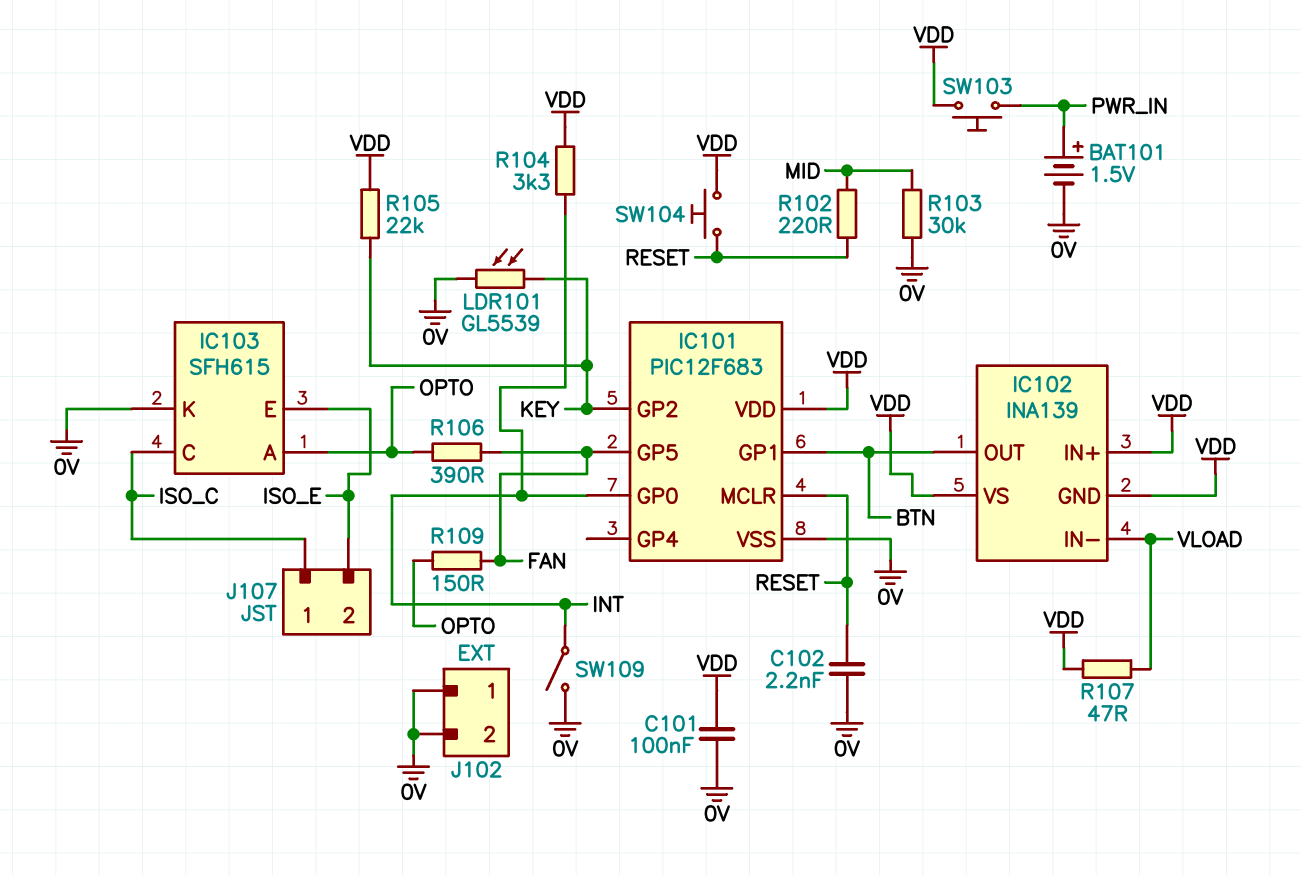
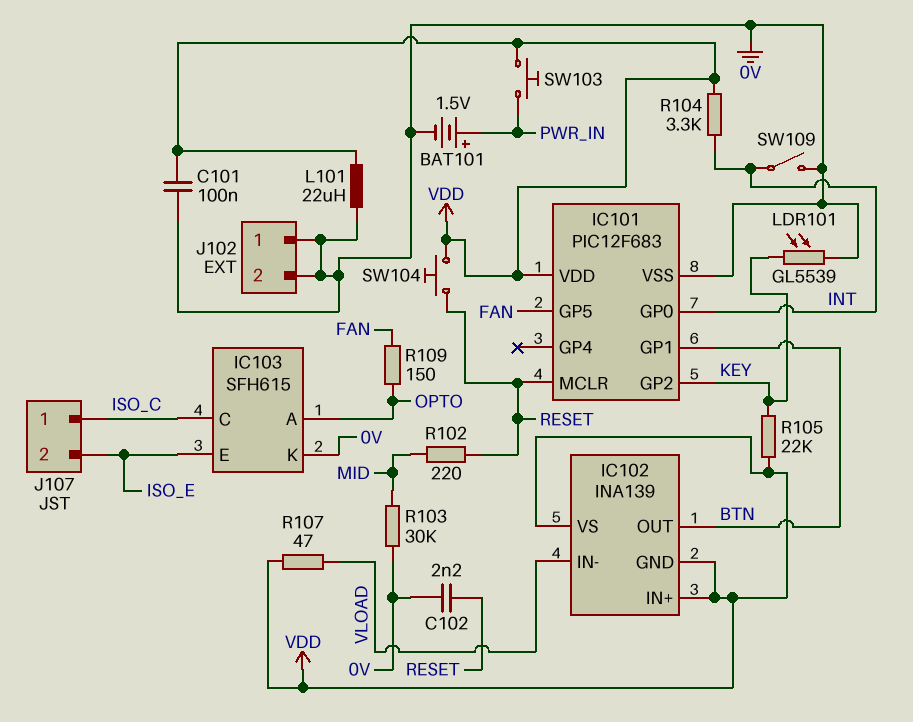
L101: none -> 22uH (0V, VDD)
R106: 390 (FAN, OPTO) -> none

